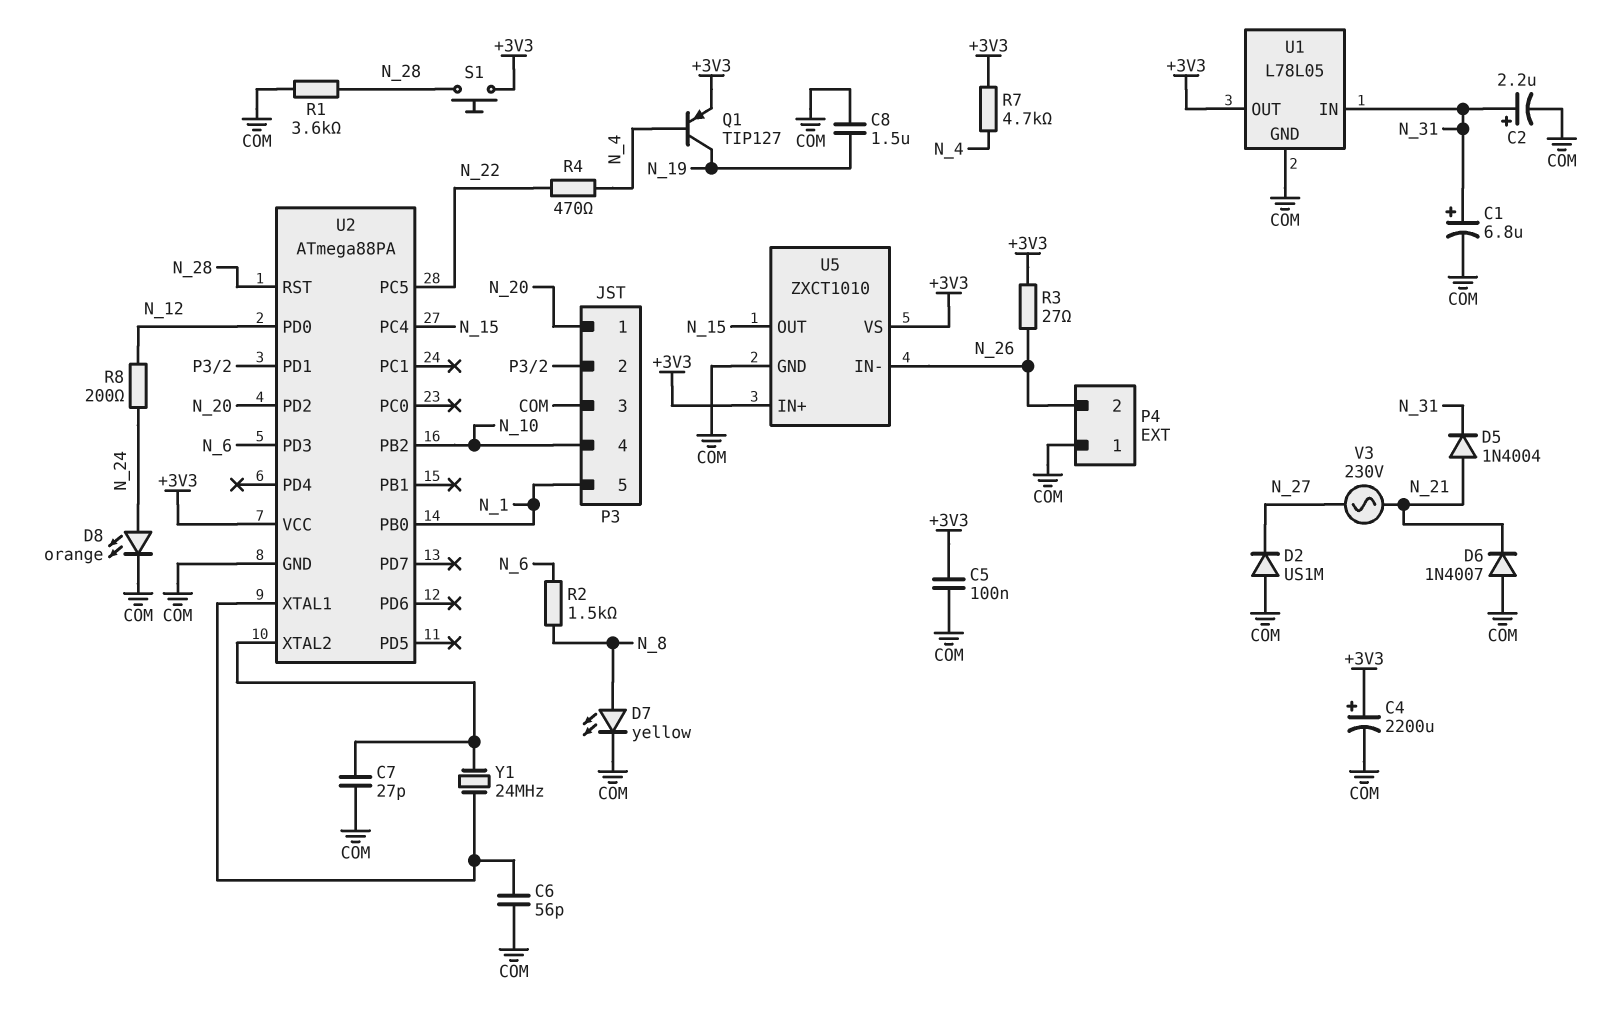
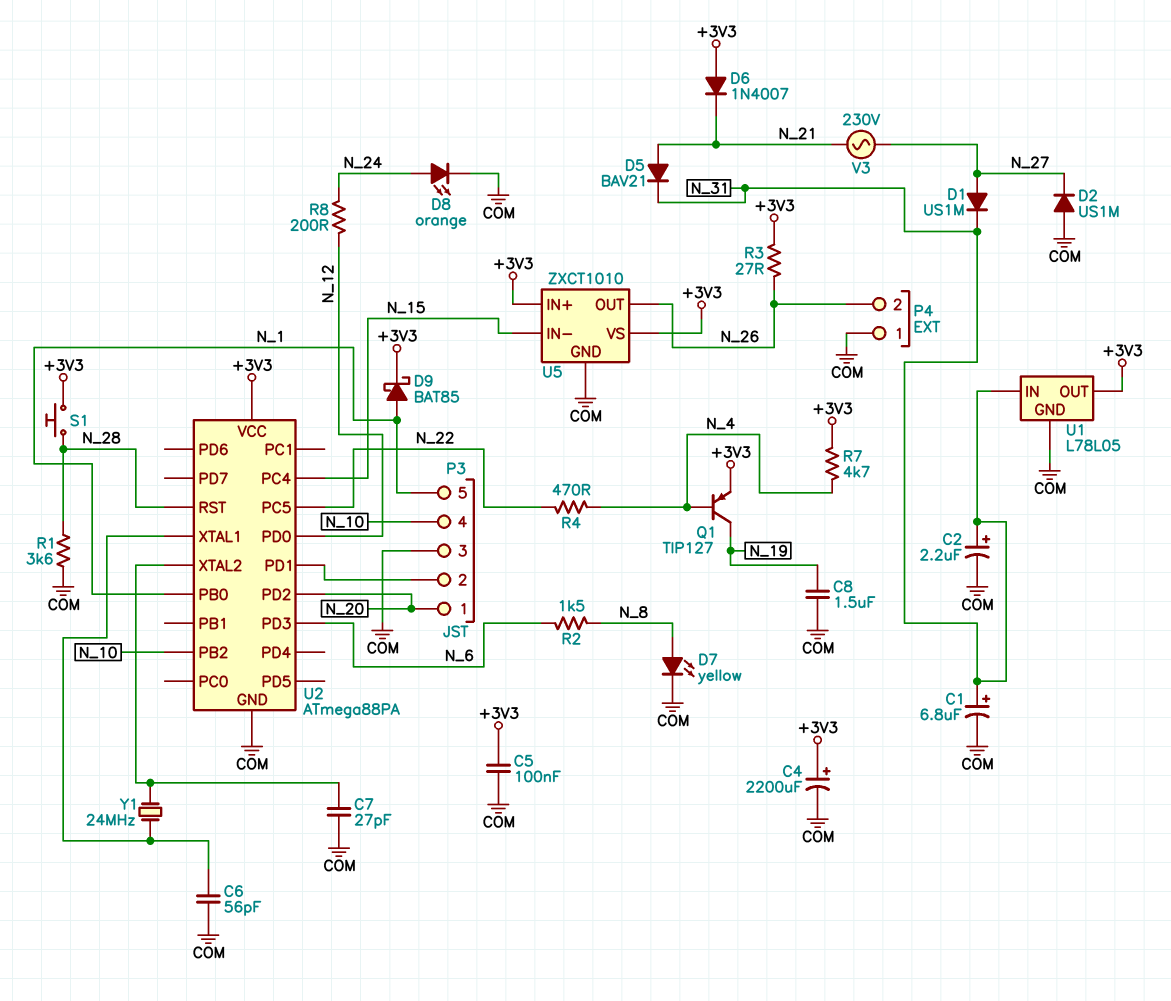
D1: none -> diode US1M (A N_27, K N_31)
D5: diode 1N4004 (A N_21, K N_31) -> diode BAV21 (A N_21, K N_31)
D6: diode 1N4007 (A COM, K N_21) -> diode 1N4007 (A +3V3, K N_21)
D9: none -> schottky BAT85 (A N_1, K +3V3)
U5 pin IN-: N_26 -> N_15
U5 pin OUT: N_15 -> N_26

